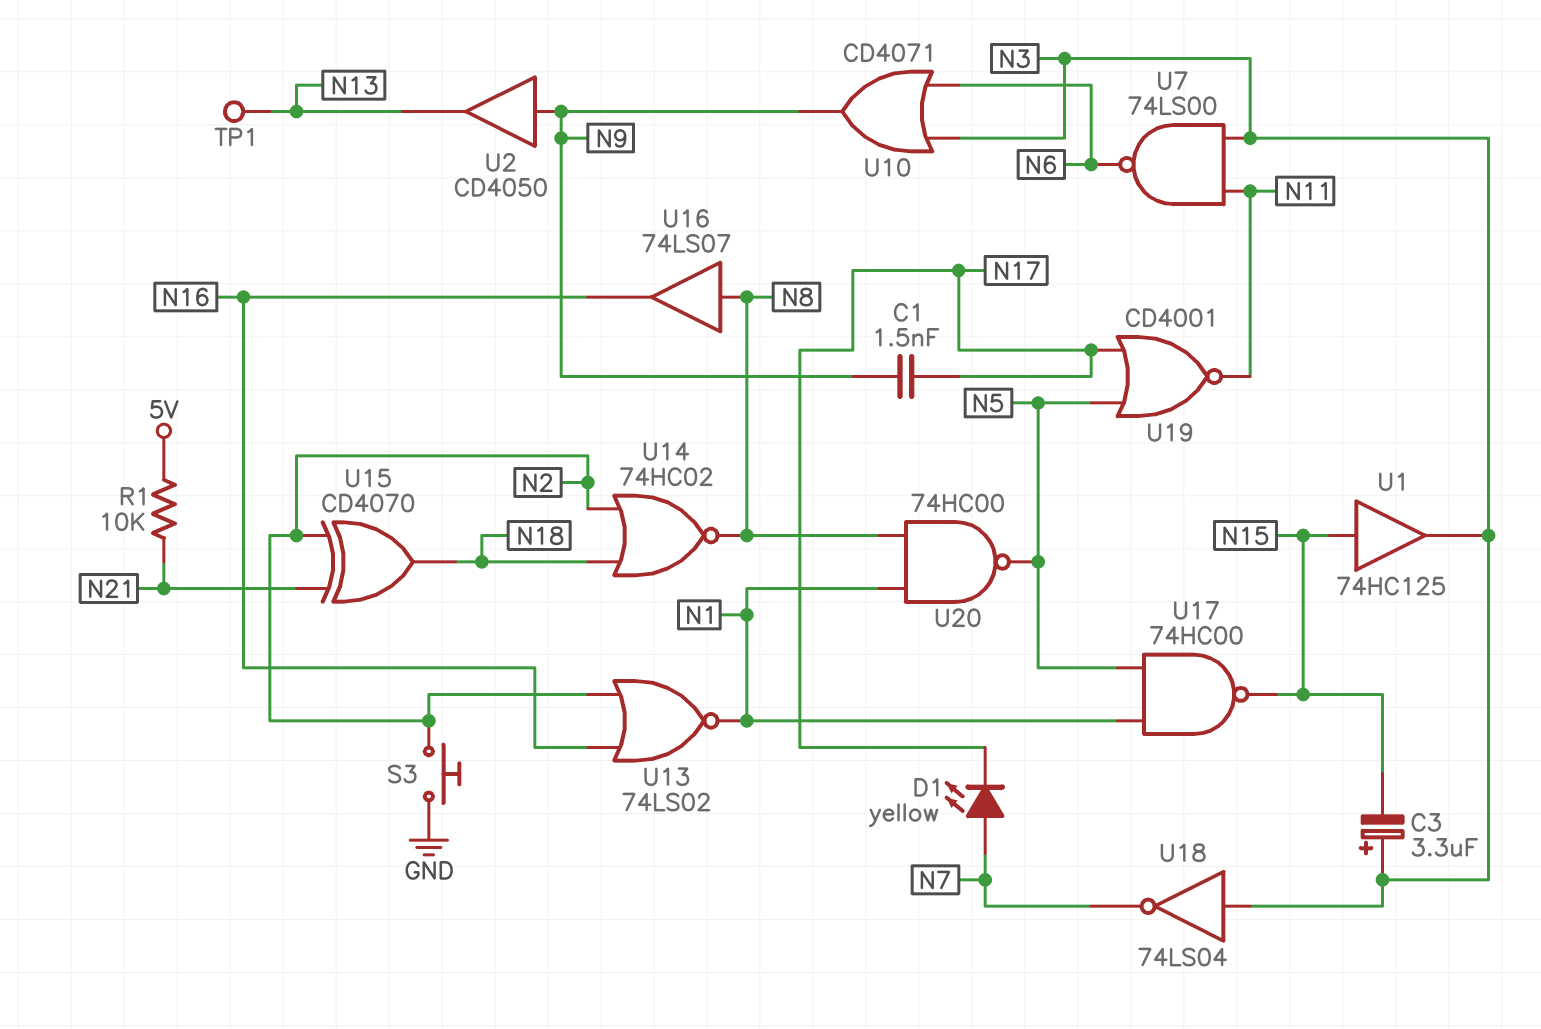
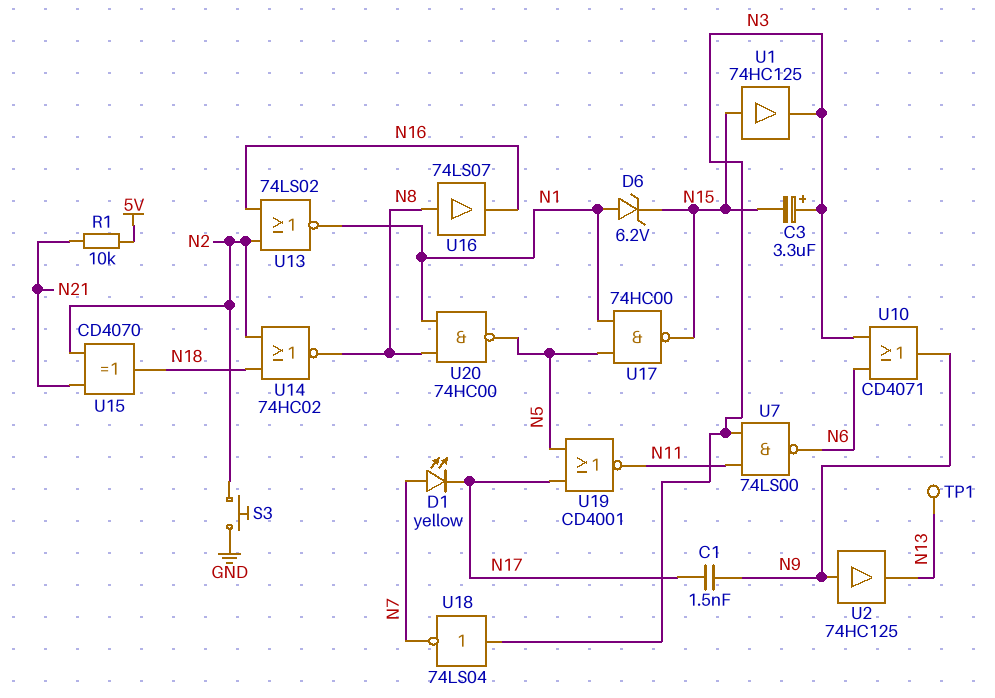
D6: none -> zener 6.2V (A N1, K N15)
U2: buffer CD4050 (in N9, out N13) -> buffer 74HC125 (in N9, out N13)

